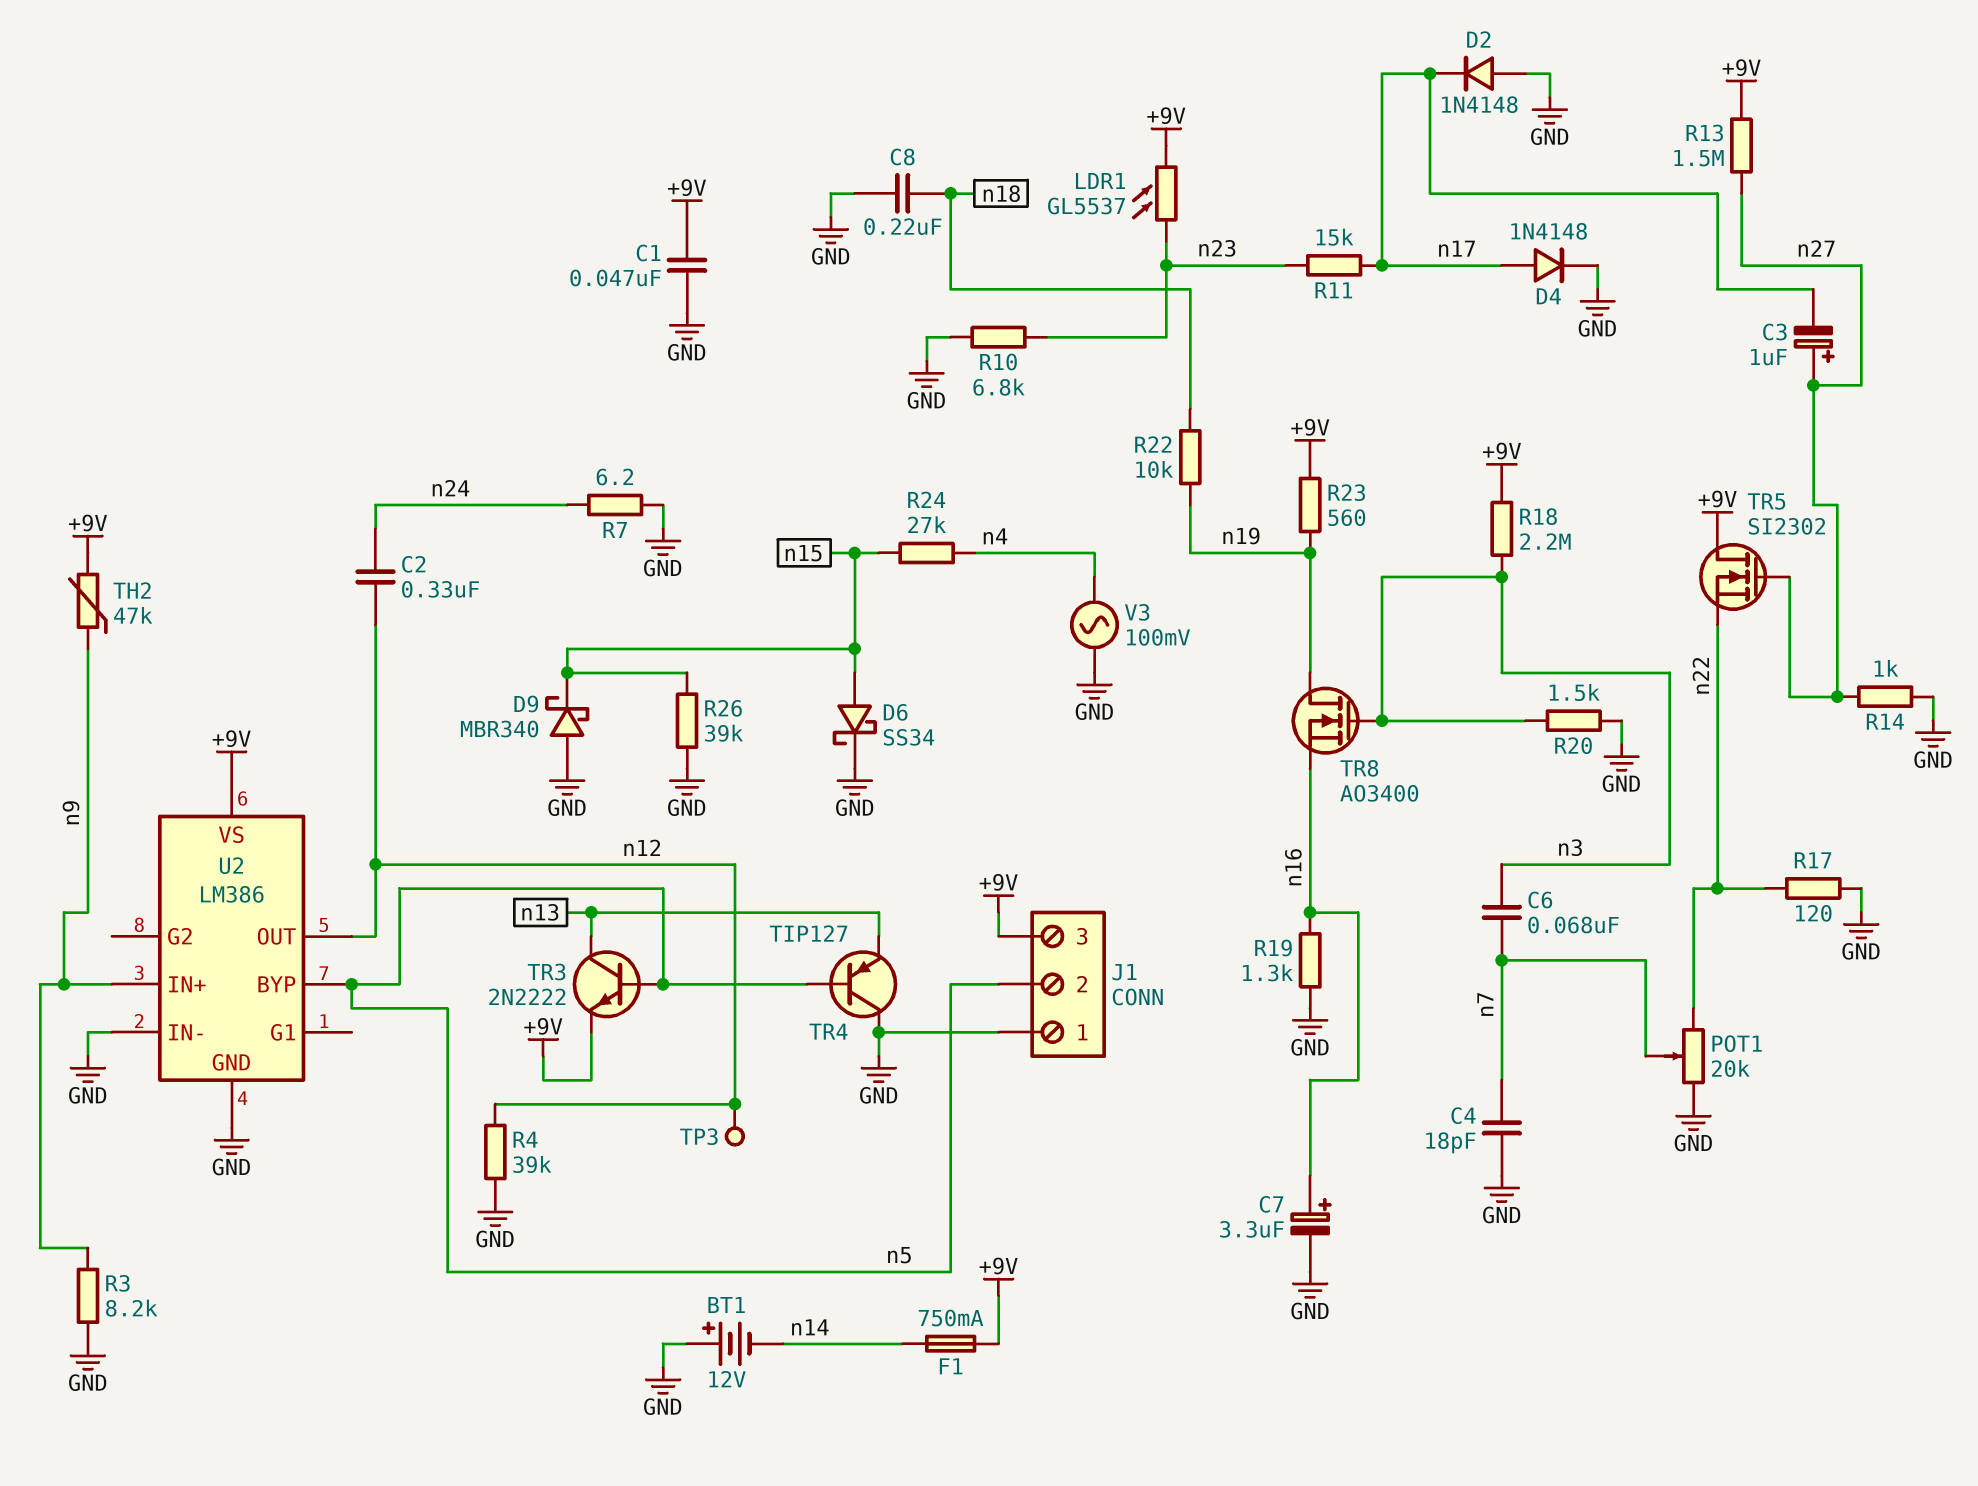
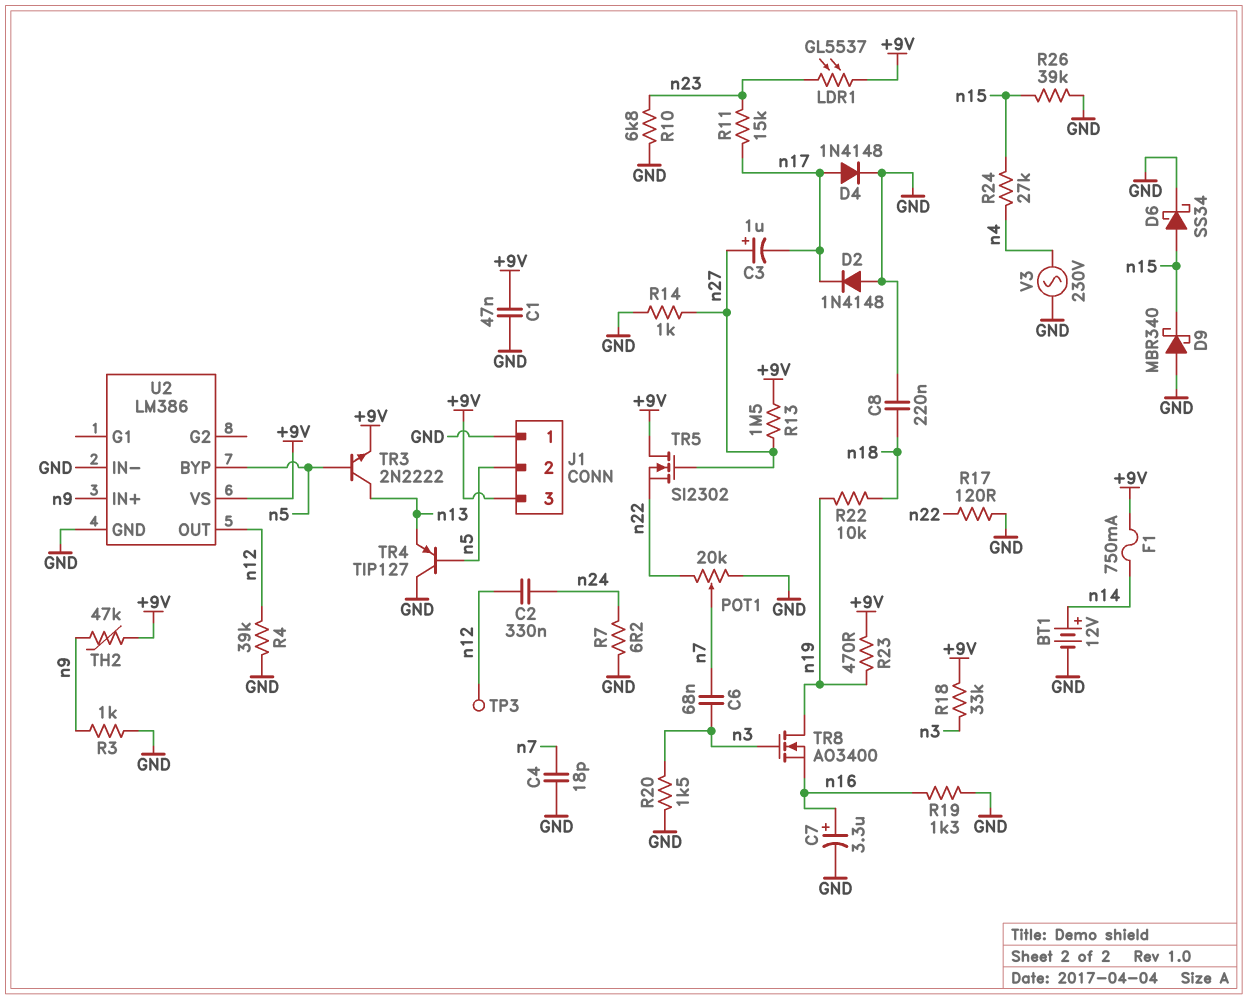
BT1: 12V (plus GND, minus n14) -> 12V (plus n14, minus GND)
R3: 8.2k (GND, n9) -> 1k (GND, n9)
R18: 2.2M (+9V, n3) -> 33k (+9V, n3)
R23: 560 (+9V, n19) -> 470 (+9V, n19)
V3: AC 100mV (GND, n4) -> AC 230V (GND, n4)

